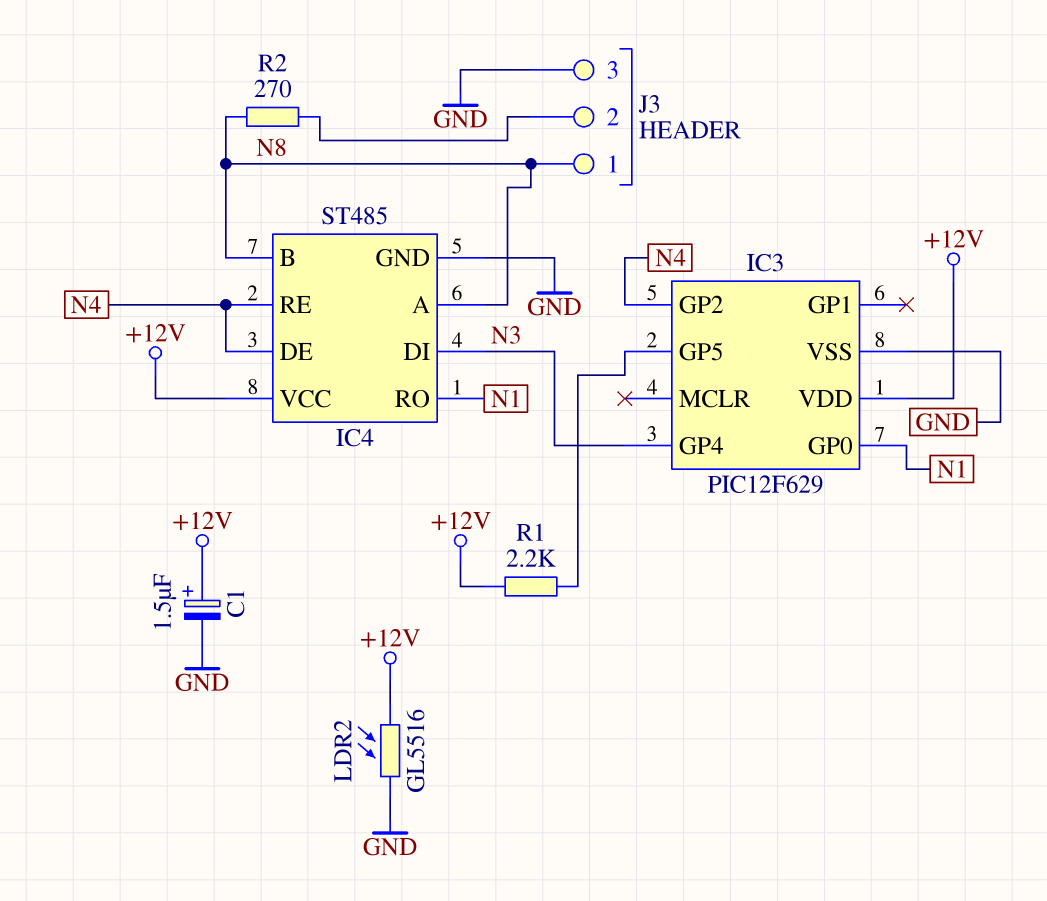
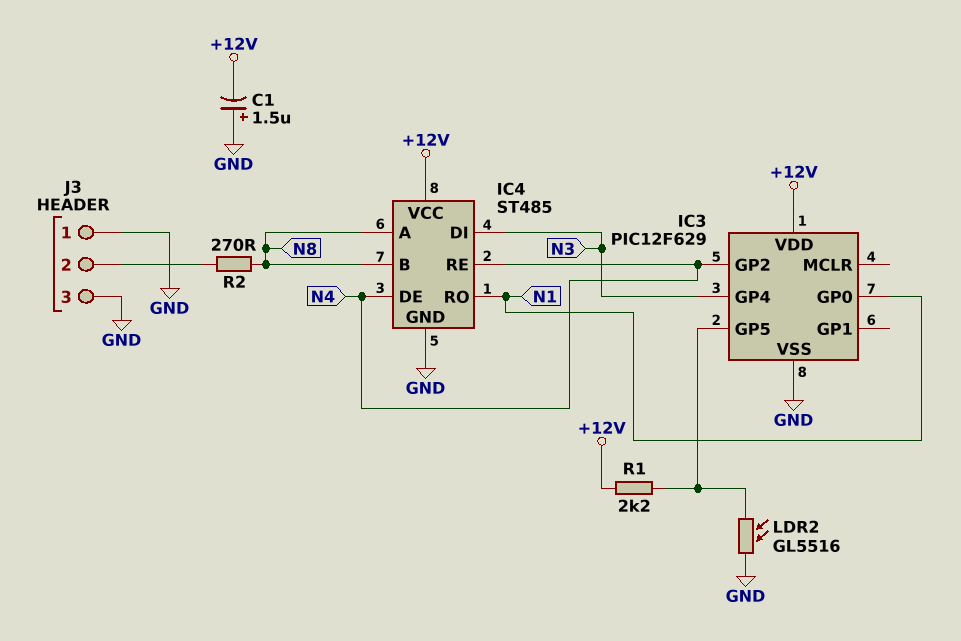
C1: 1.5uF (plus +12V, minus GND) -> 1.5uF (plus GND, minus +12V)
J3 pin 1: N8 -> GND
LDR2: GL5516 (+12V, GND) -> GL5516 (GND, IC3/GP5)

